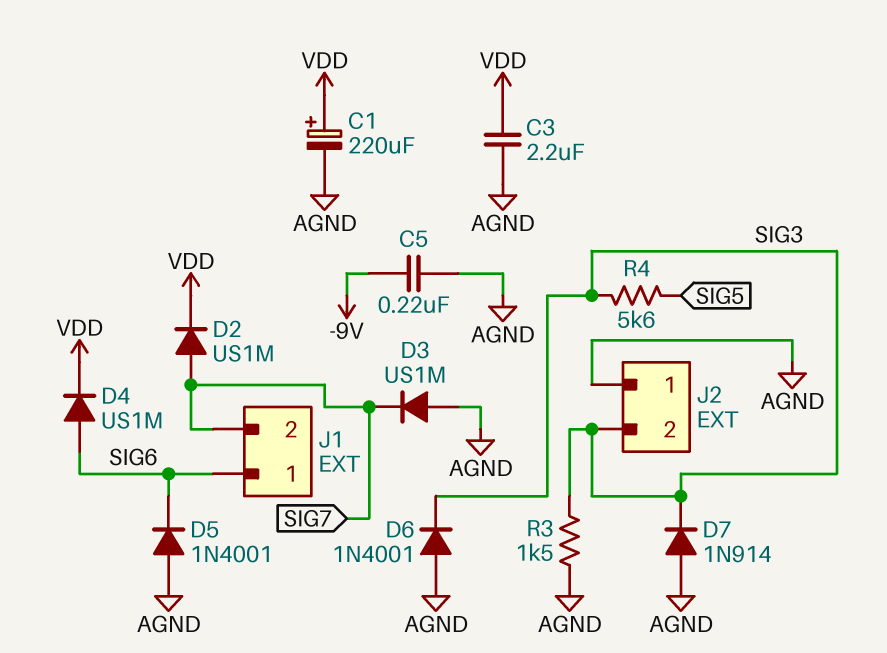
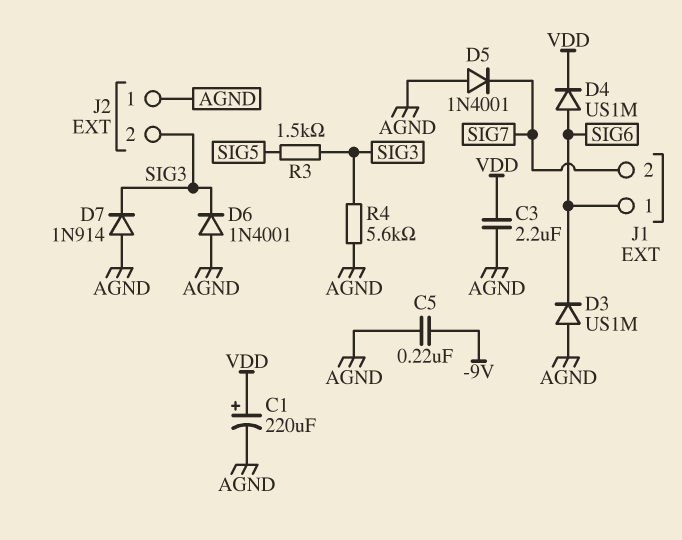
D2: diode US1M (A SIG7, K VDD) -> none
D3: diode US1M (A AGND, K SIG7) -> diode US1M (A AGND, K SIG6)
D5: diode 1N4001 (A AGND, K SIG6) -> diode 1N4001 (A AGND, K SIG7)
R3: 1.5k (AGND, SIG3) -> 1.5k (SIG3, SIG5)
R4: 5.6k (SIG3, SIG5) -> 5.6k (AGND, SIG3)

